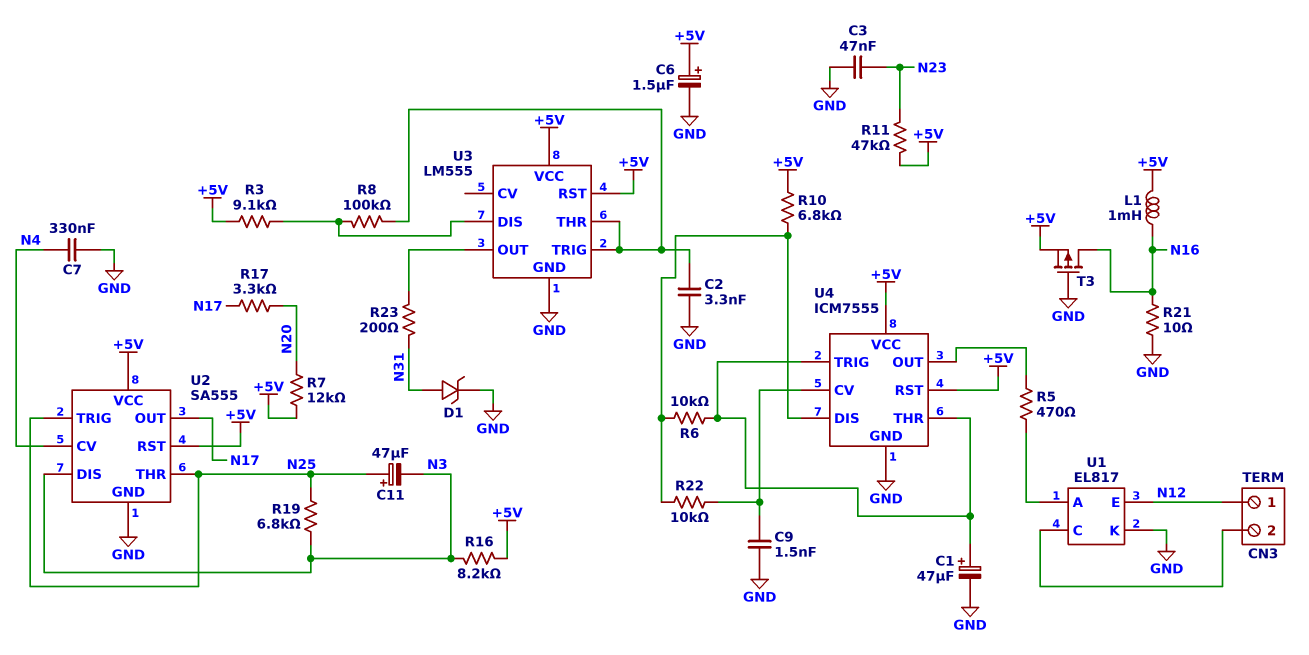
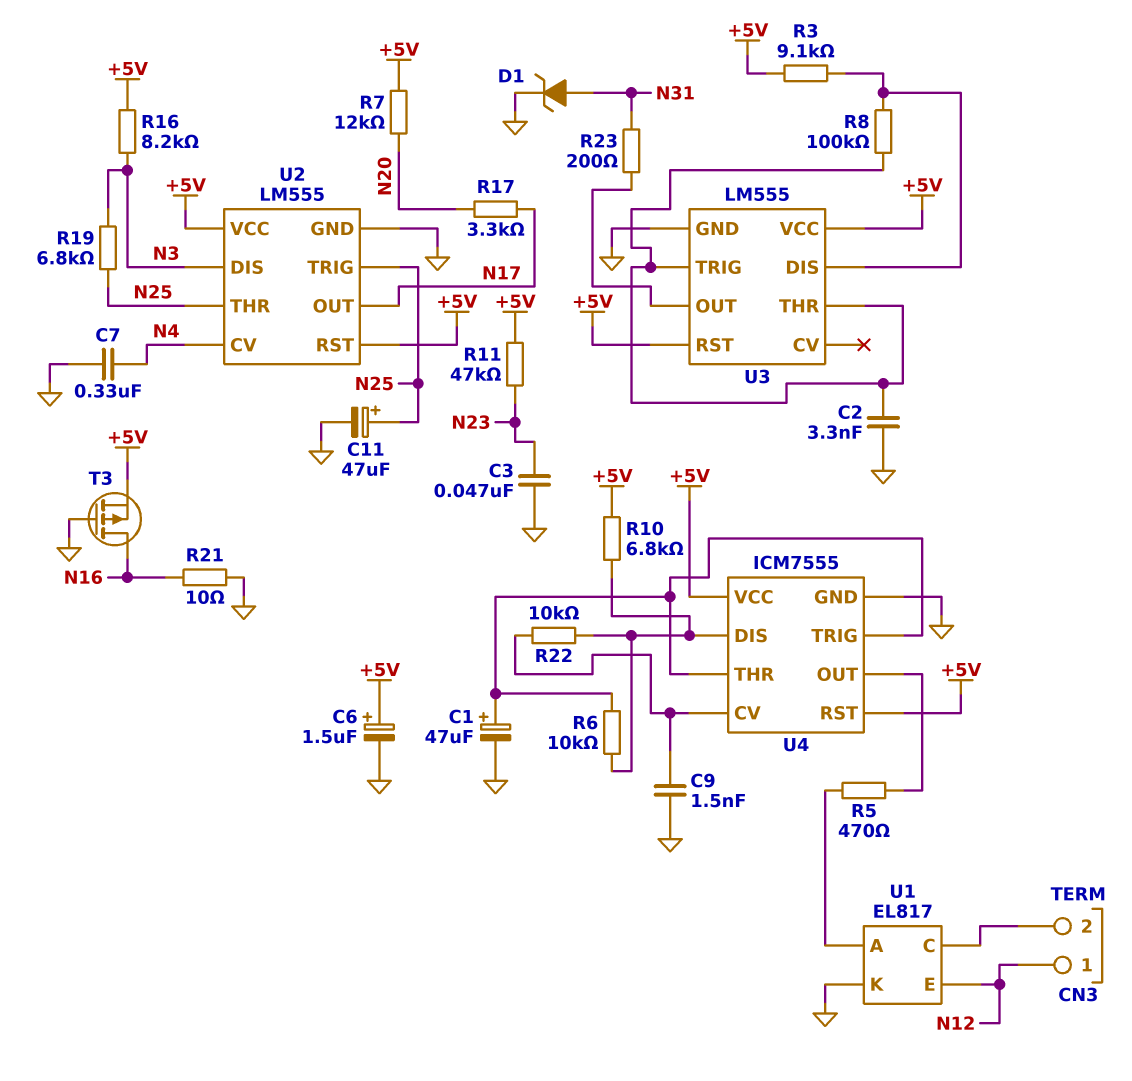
C11: 47uF (plus N25, minus N3) -> 47uF (plus N25, minus GND)
L1: 1mH (+5V, N16) -> none
U2: SA555 -> LM555

